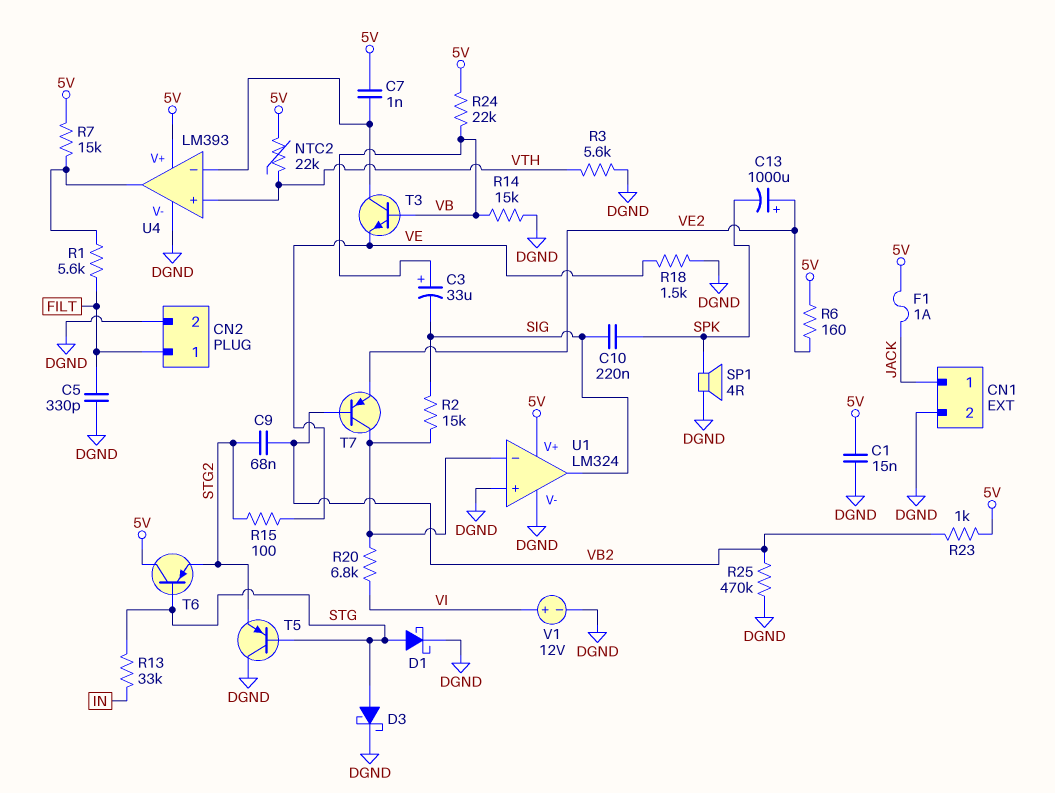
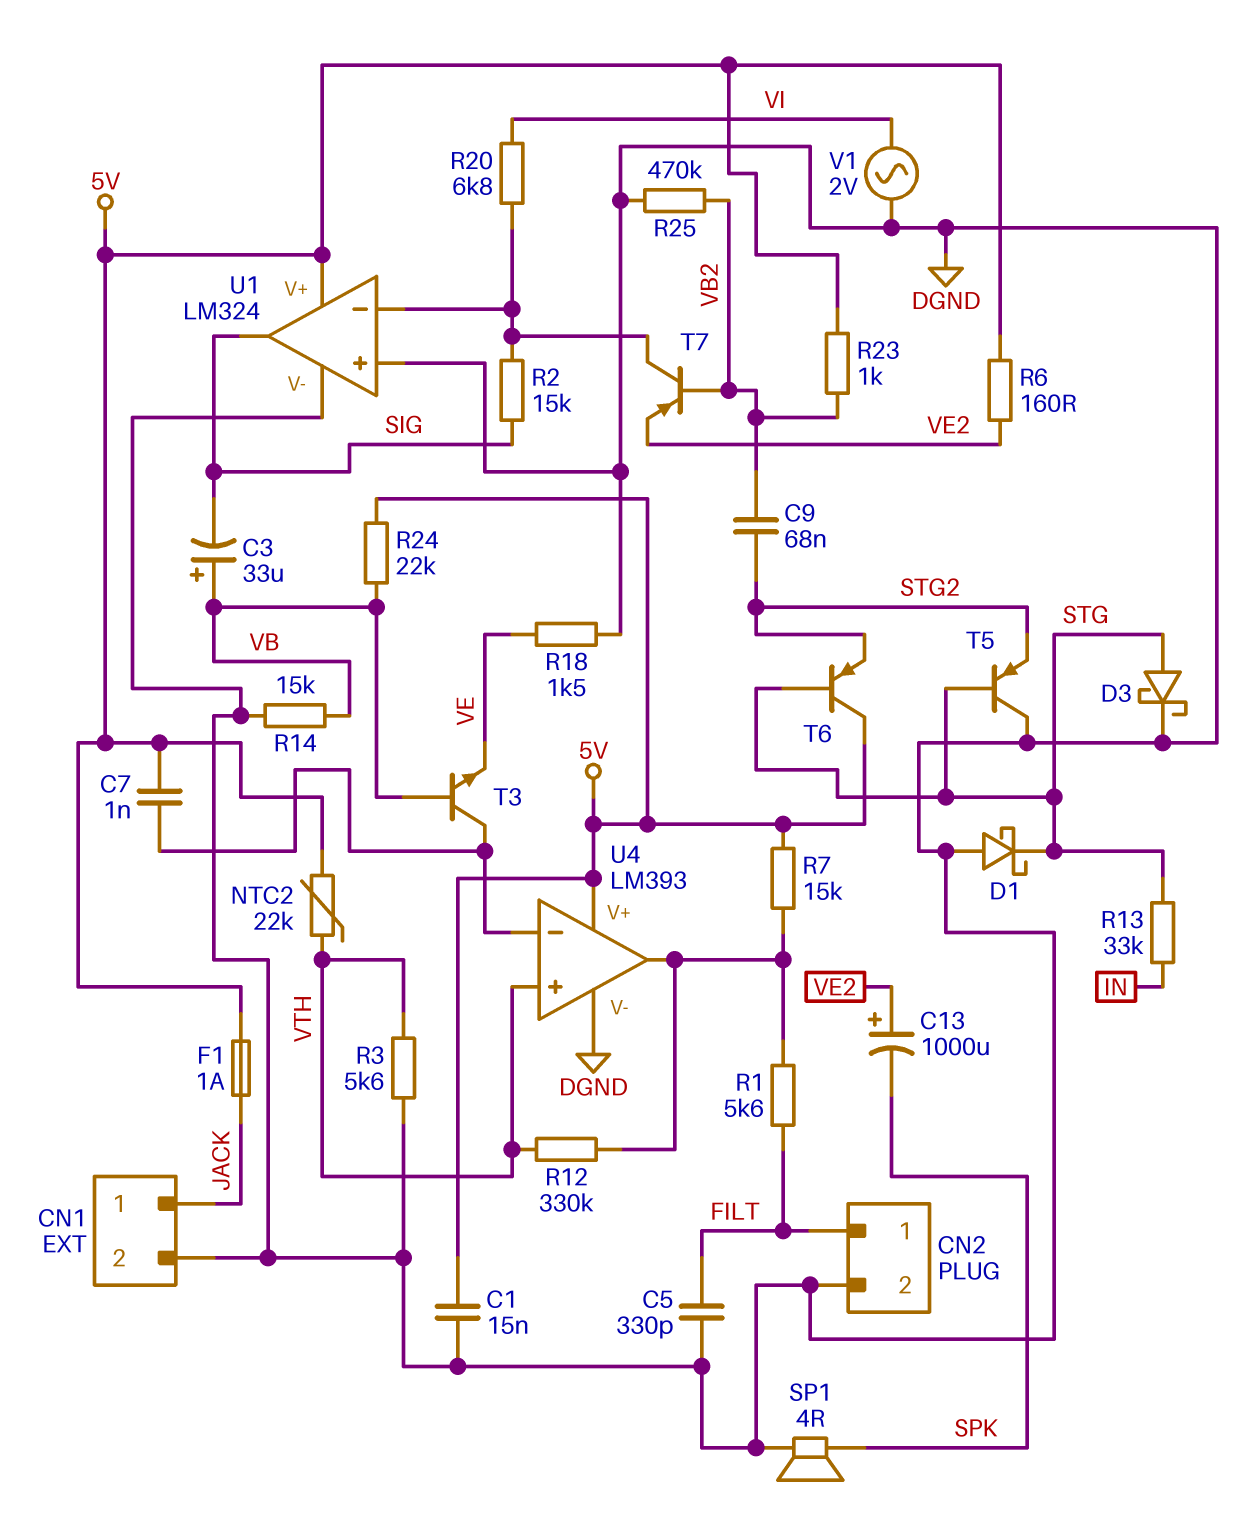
C10: 220nF (SIG, SPK) -> none
D1: schottky (A STG, K DGND) -> schottky (A DGND, K STG)
R12: none -> 330k (U4/out, VTH)
R15: 100 (STG2, VE) -> none
V1: 12V (plus VI, minus DGND) -> AC 2V (DGND, VI)

